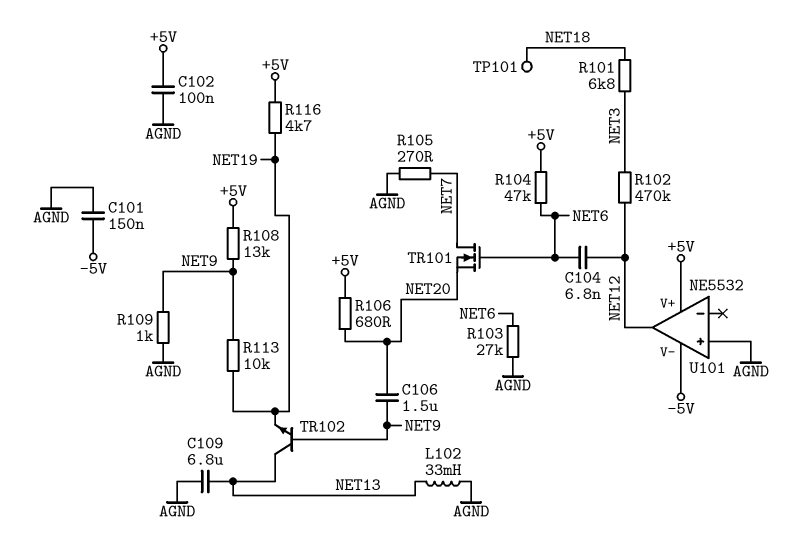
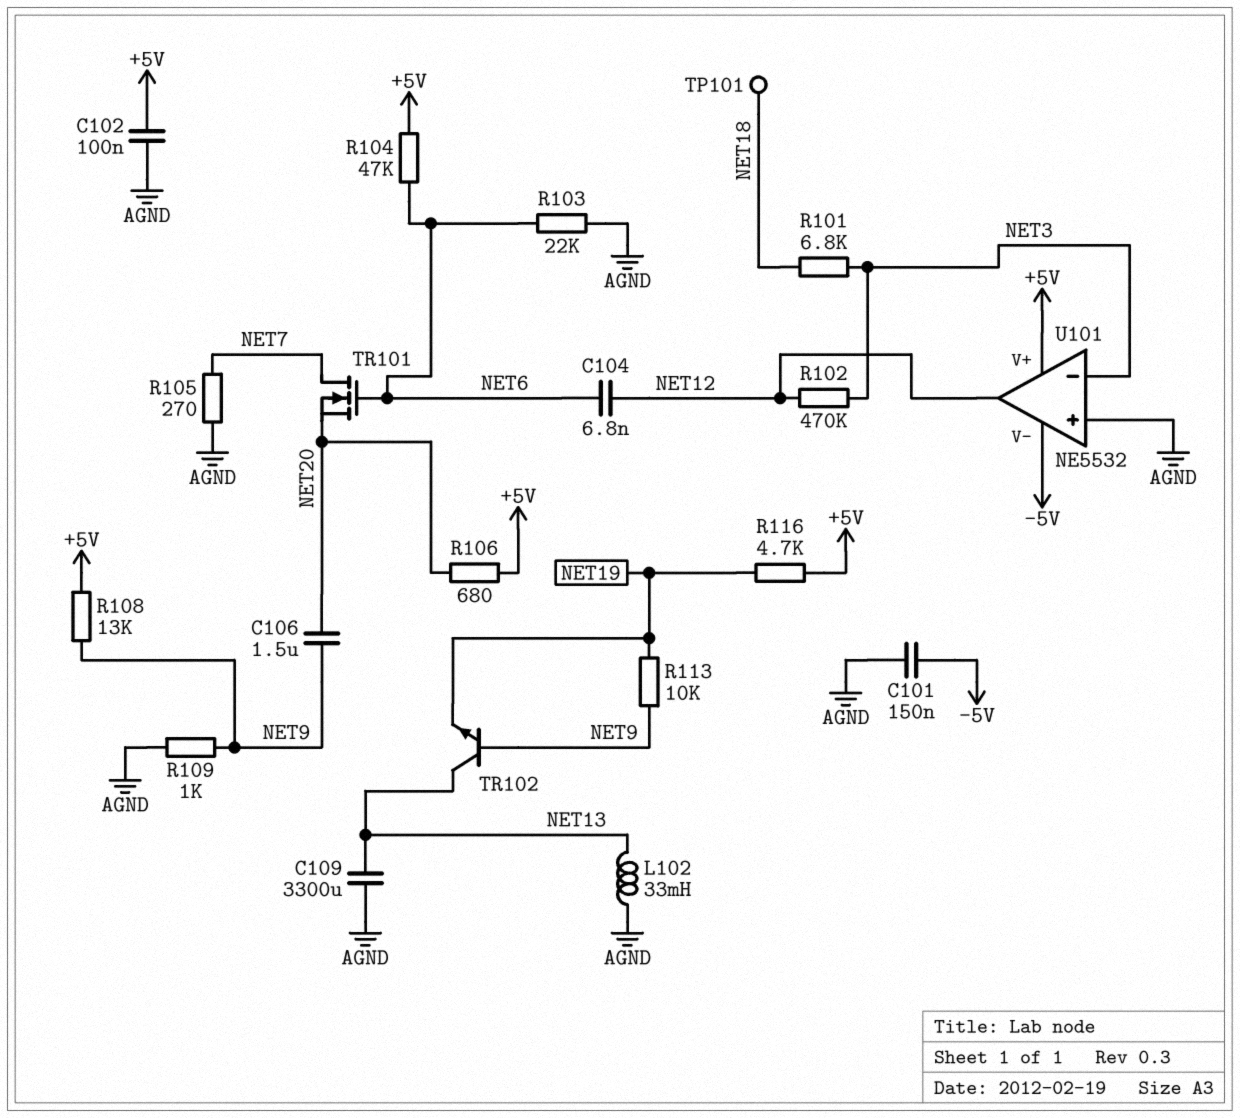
C109: 6.8uF (AGND, NET13) -> 3300uF (AGND, NET13)
R103: 27k (AGND, NET6) -> 22k (AGND, NET6)
U101 pin in-: none -> NET3

